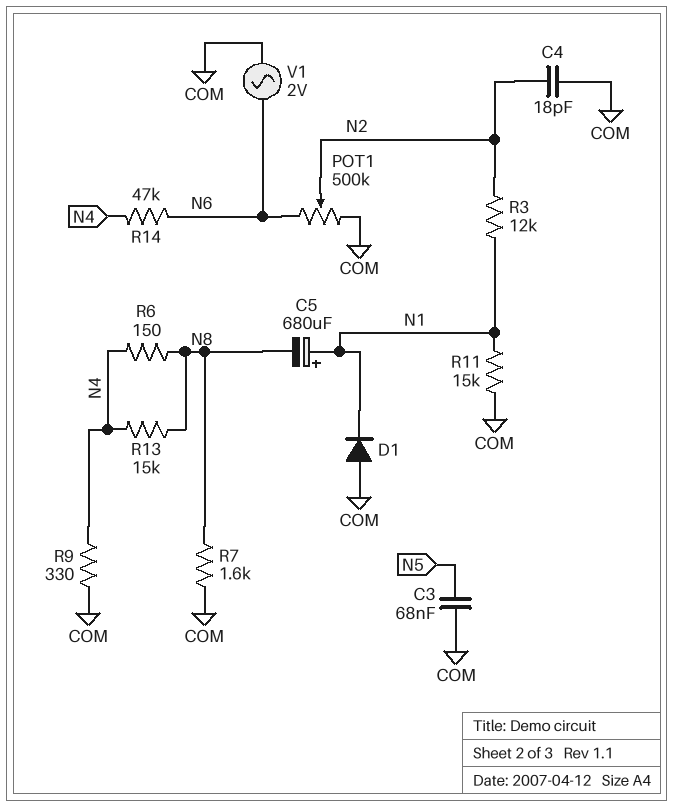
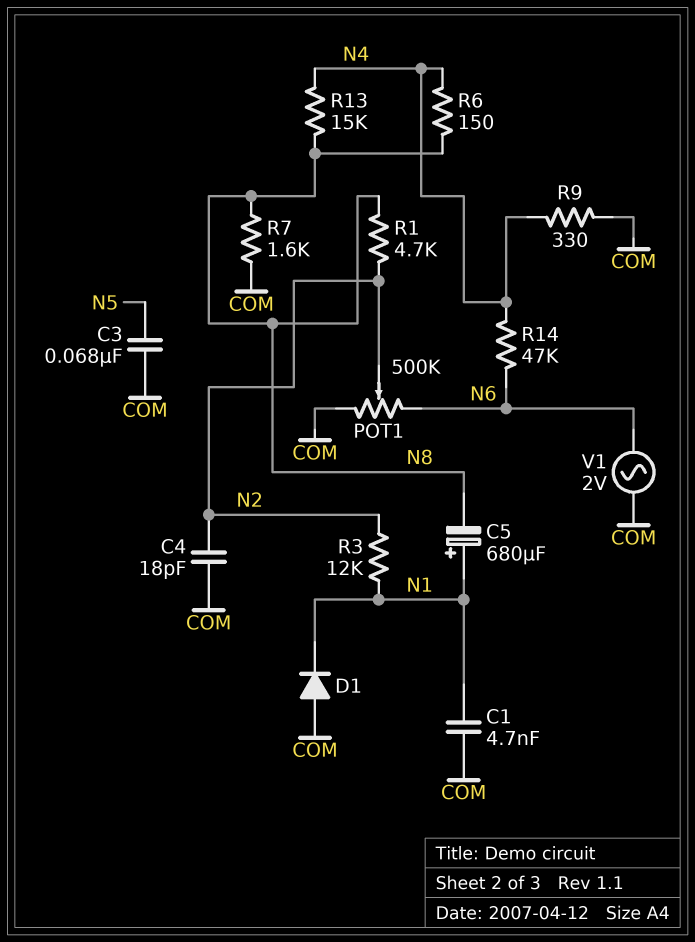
C1: none -> 4.7nF (COM, N1)
R1: none -> 4.7k (N2, N8)
R11: 15k (COM, N1) -> none

